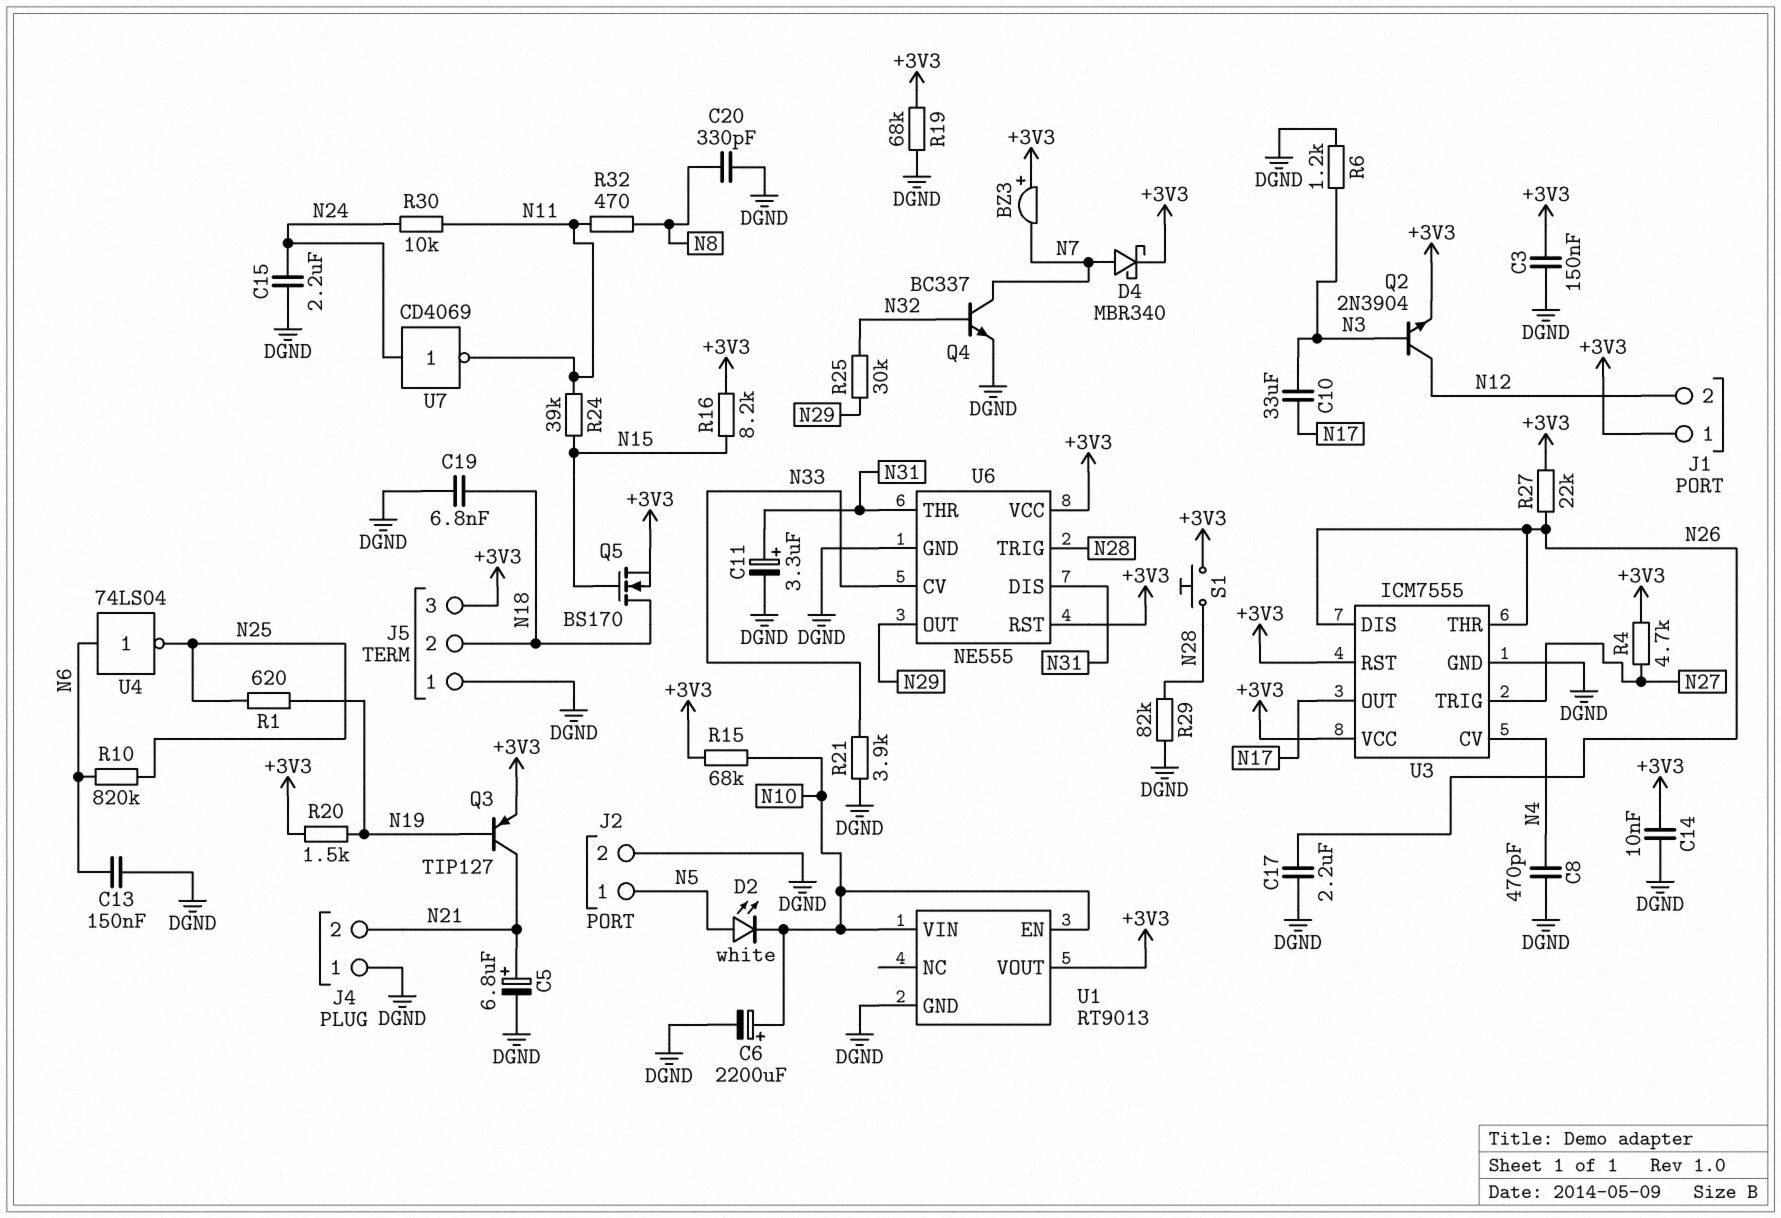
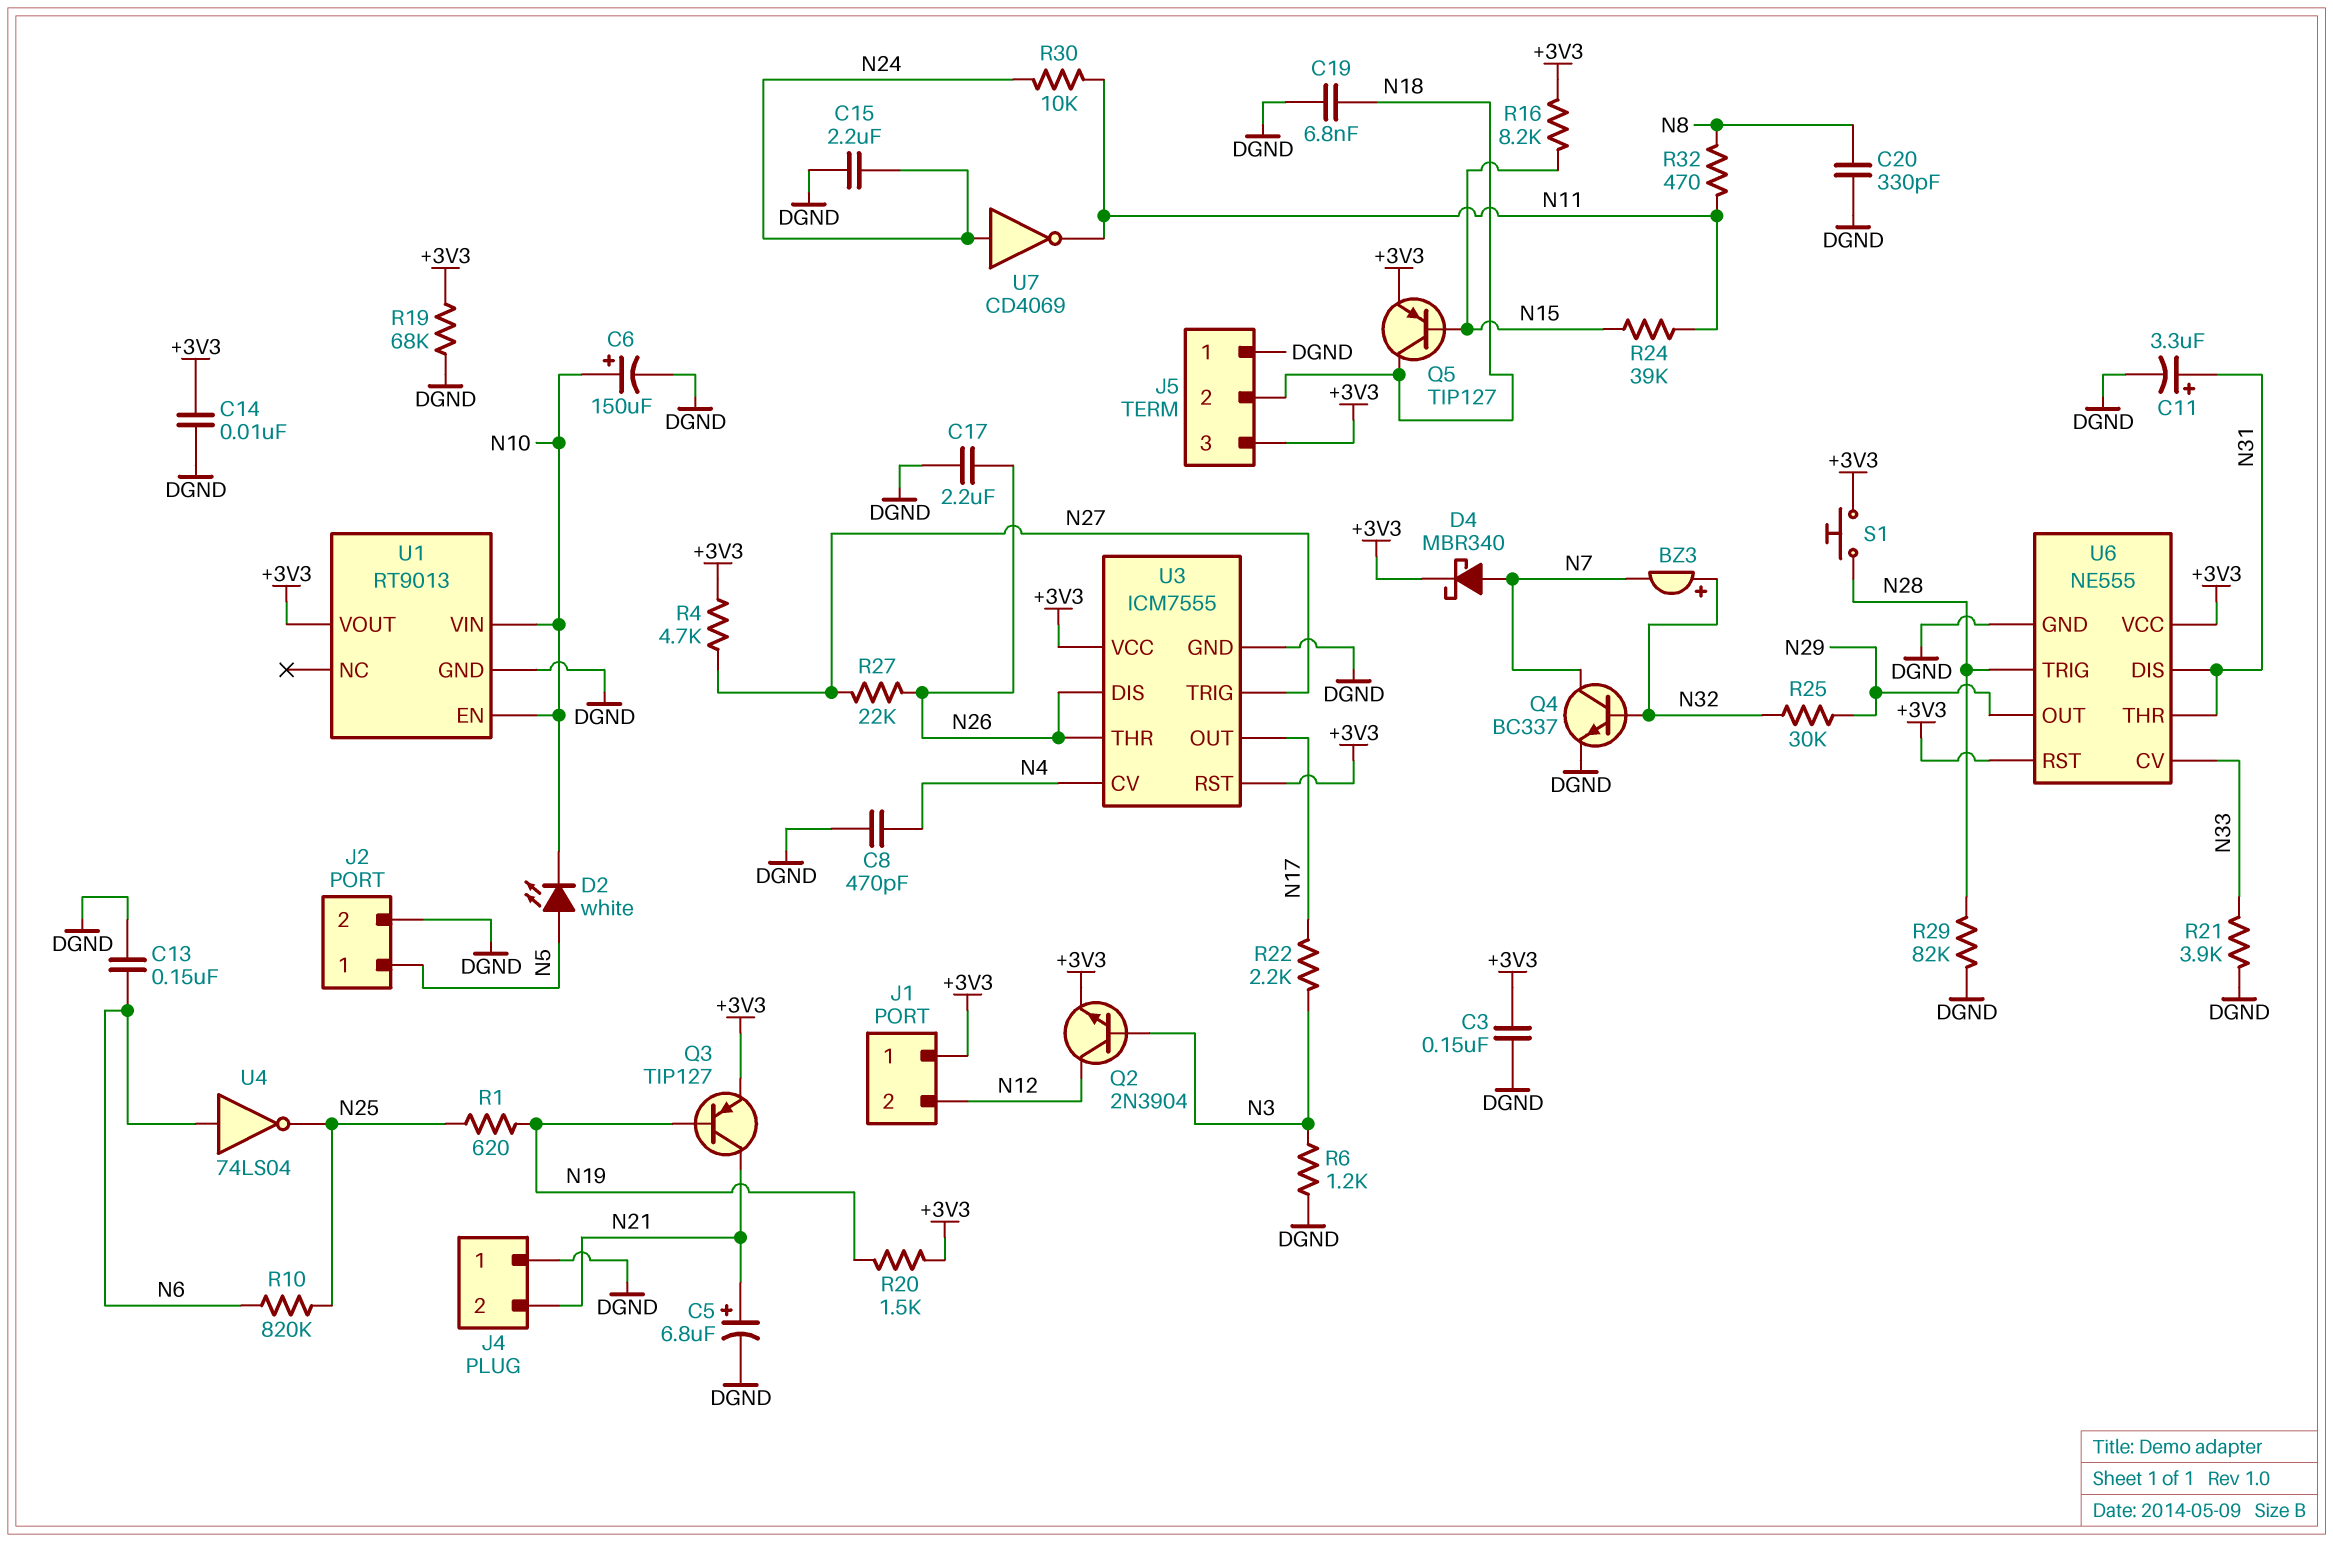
BZ3: buzzer (plus +3V3, minus N7) -> buzzer (plus N32, minus N7)
C6: 2200uF (plus N10, minus DGND) -> 150uF (plus N10, minus DGND)
C10: 33uF (N3, N17) -> none
Q5: NMOS BS170 (G N15, D N18, S +3V3) -> PNP TIP127 (B N15, C N18, E +3V3)
R15: 68k (+3V3, N10) -> none
R22: none -> 2.2k (N3, N17)
R27: 22k (+3V3, N26) -> 22k (N26, N27)

